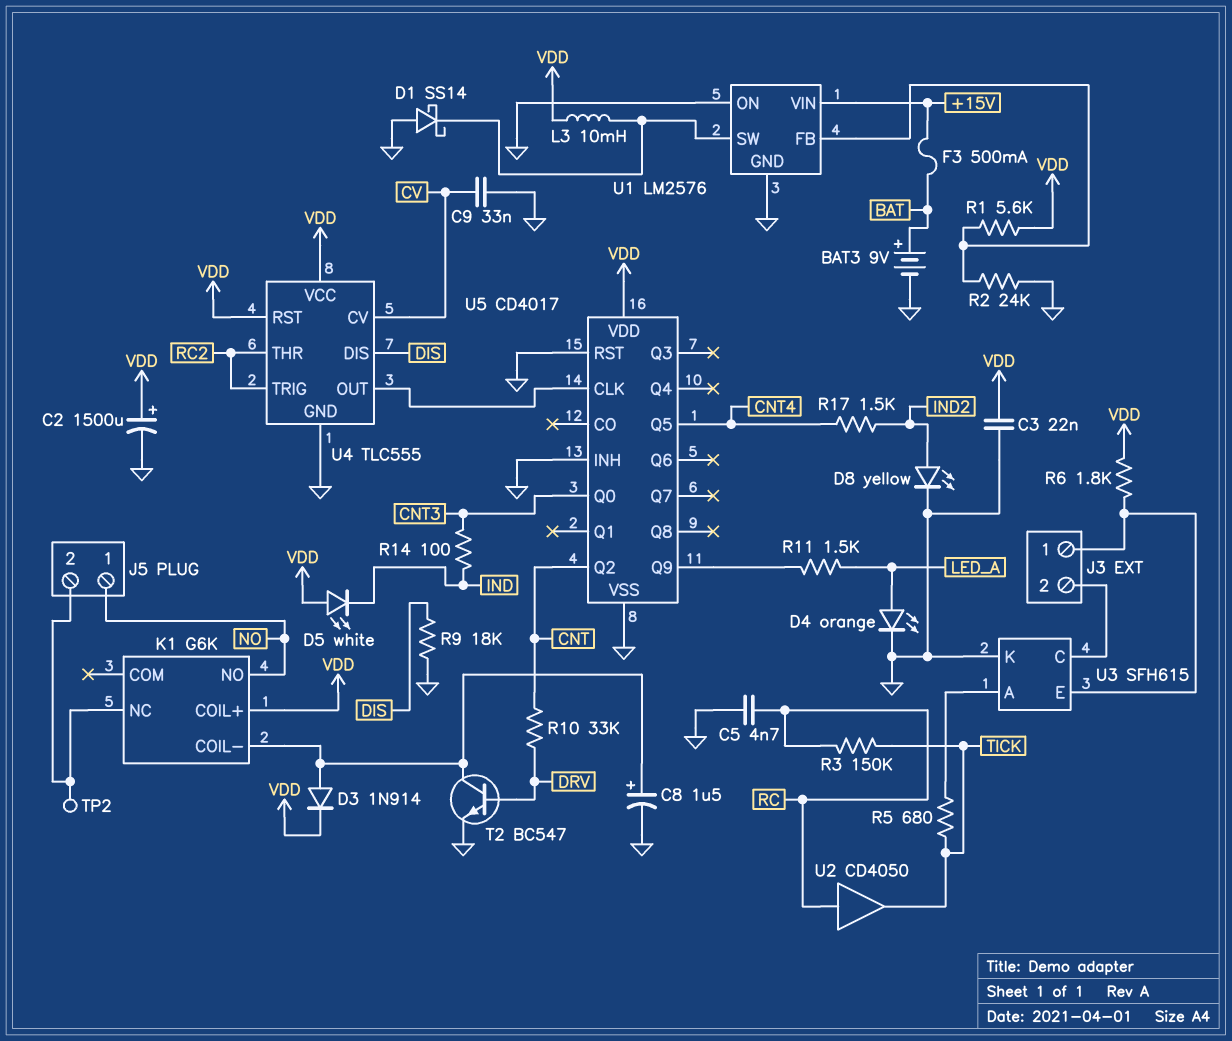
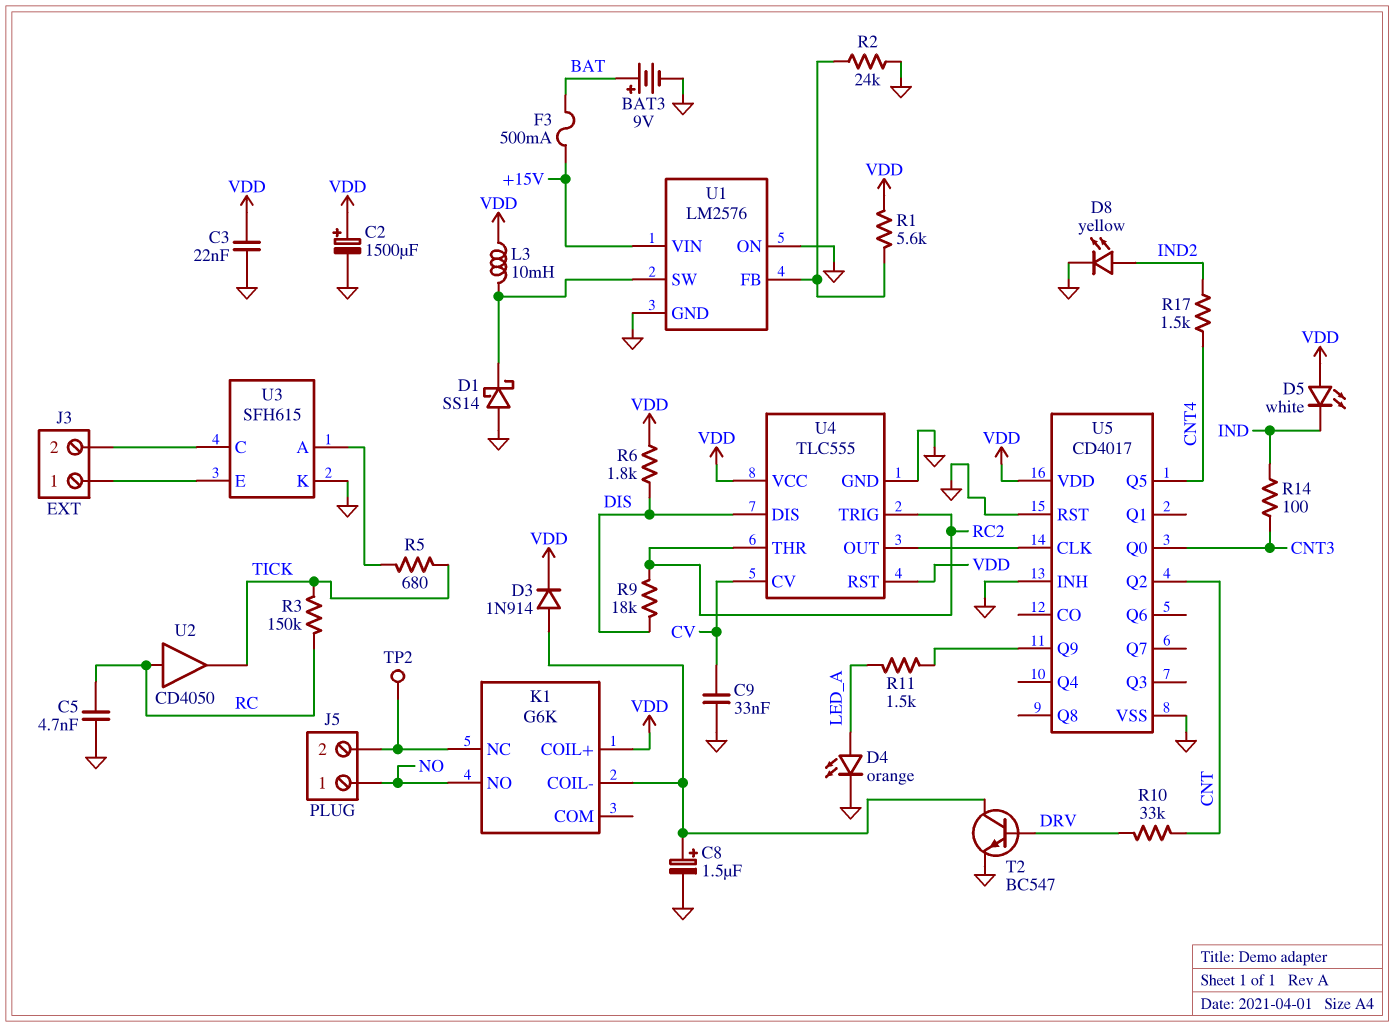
R6: 1.8k (J3/1, VDD) -> 1.8k (DIS, VDD)
R9: 18k (DIS, GND) -> 18k (DIS, RC2)

